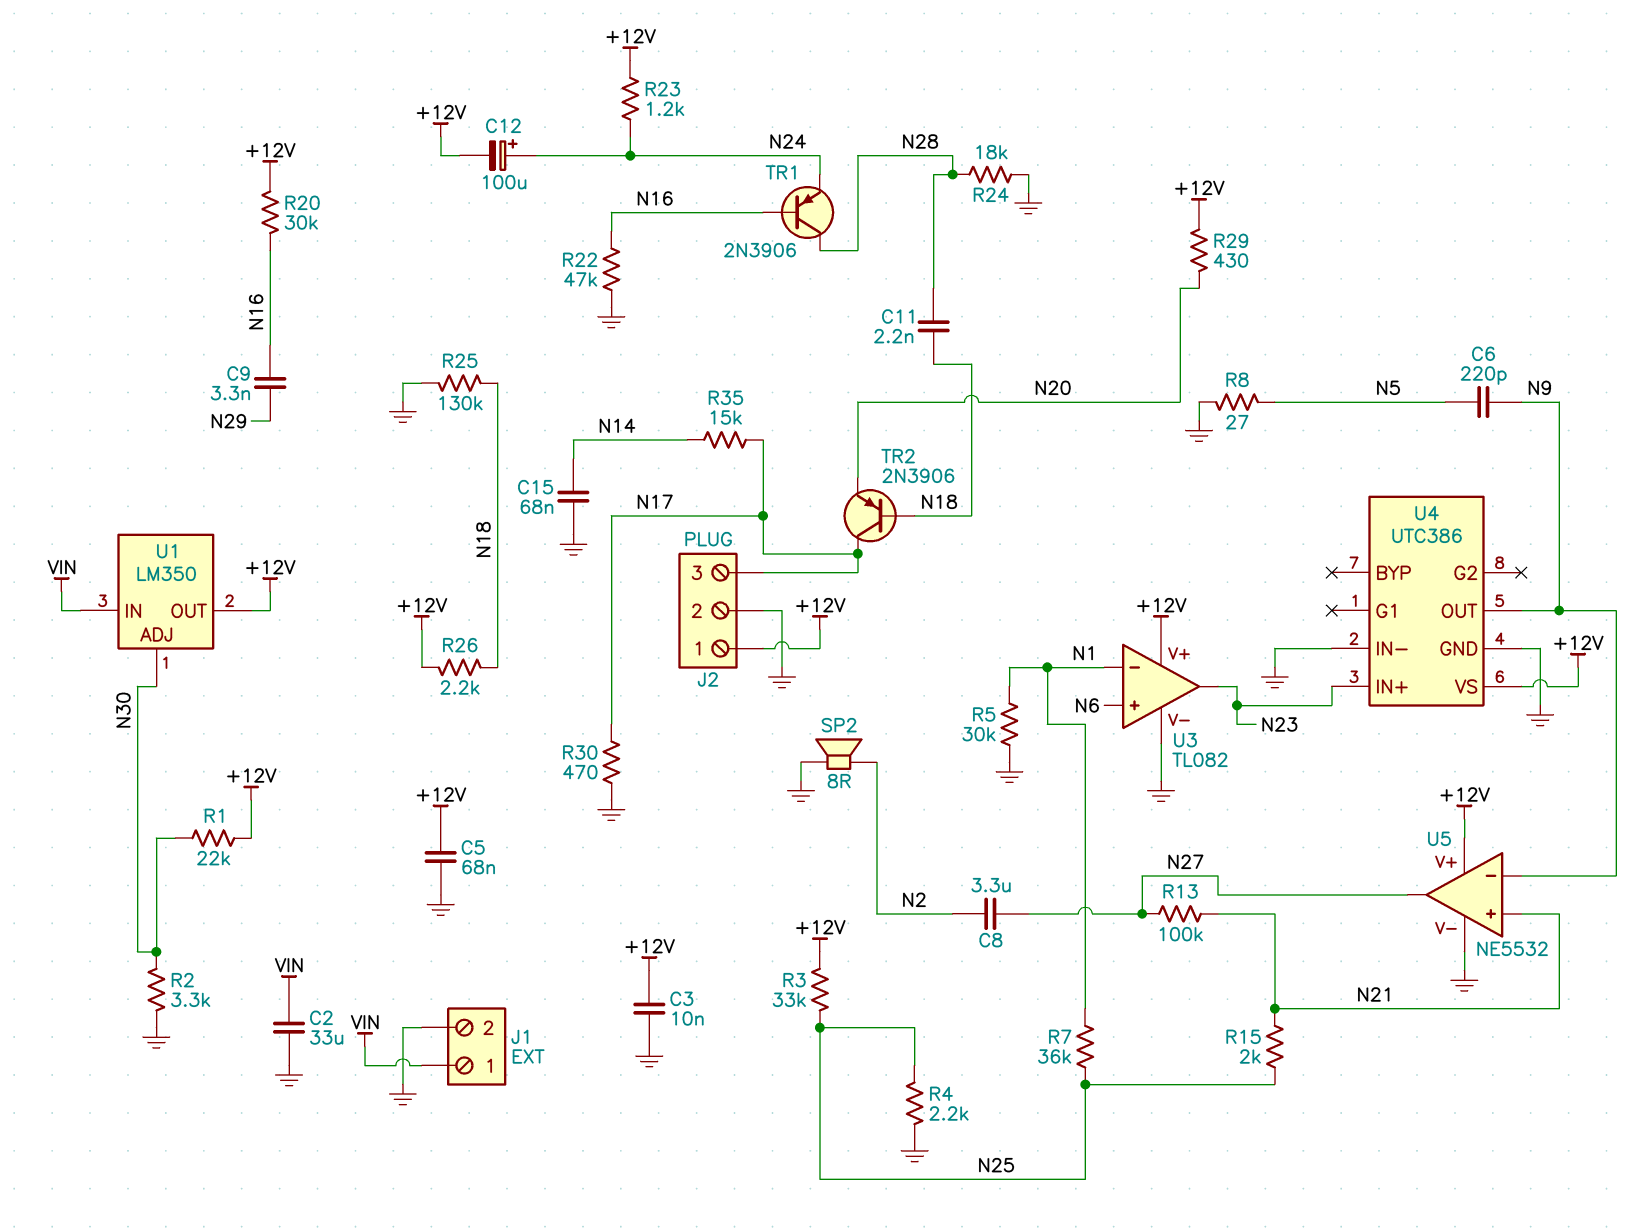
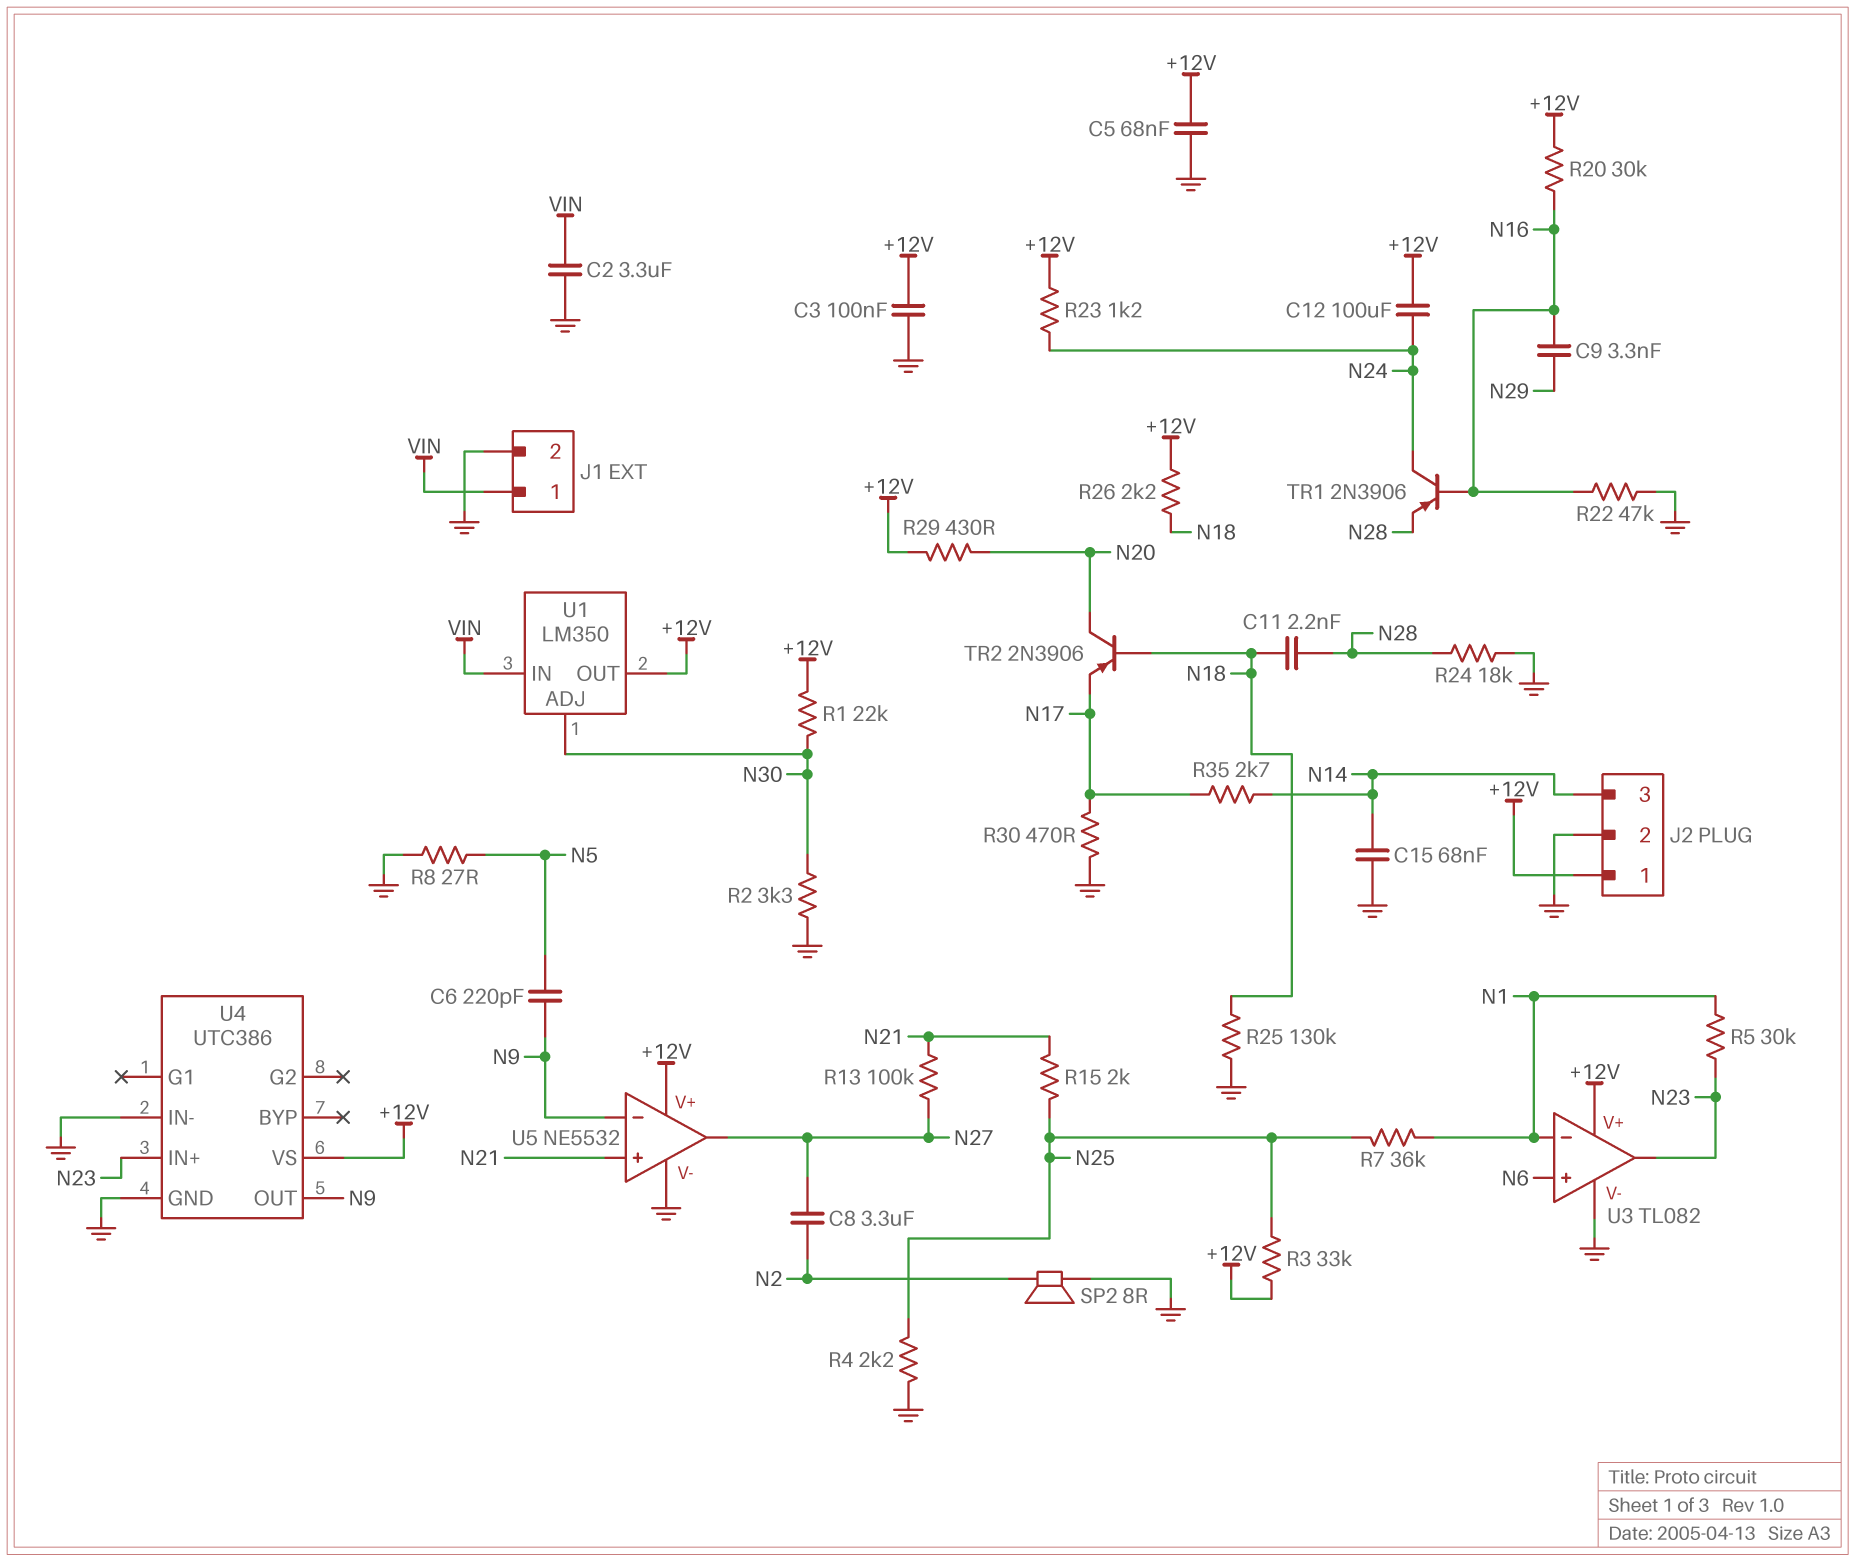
C2: 33uF (GND, VIN) -> 3.3uF (GND, VIN)
C3: 10nF (+12V, GND) -> 100nF (+12V, GND)
C12: 100uF (plus N24, minus +12V) -> 100uF (+12V, N24)
J2 pin 3: N17 -> N14
R5: 30k (GND, N1) -> 30k (N1, N23)
R35: 15k (N14, N17) -> 2.7k (N14, N17)
TR1: PNP 2N3906 (B N16, C N28, E N24) -> PNP 2N3906 (B N16, C N24, E N28)
TR2: PNP 2N3906 (B N18, C N17, E N20) -> PNP 2N3906 (B N18, C N20, E N17)

